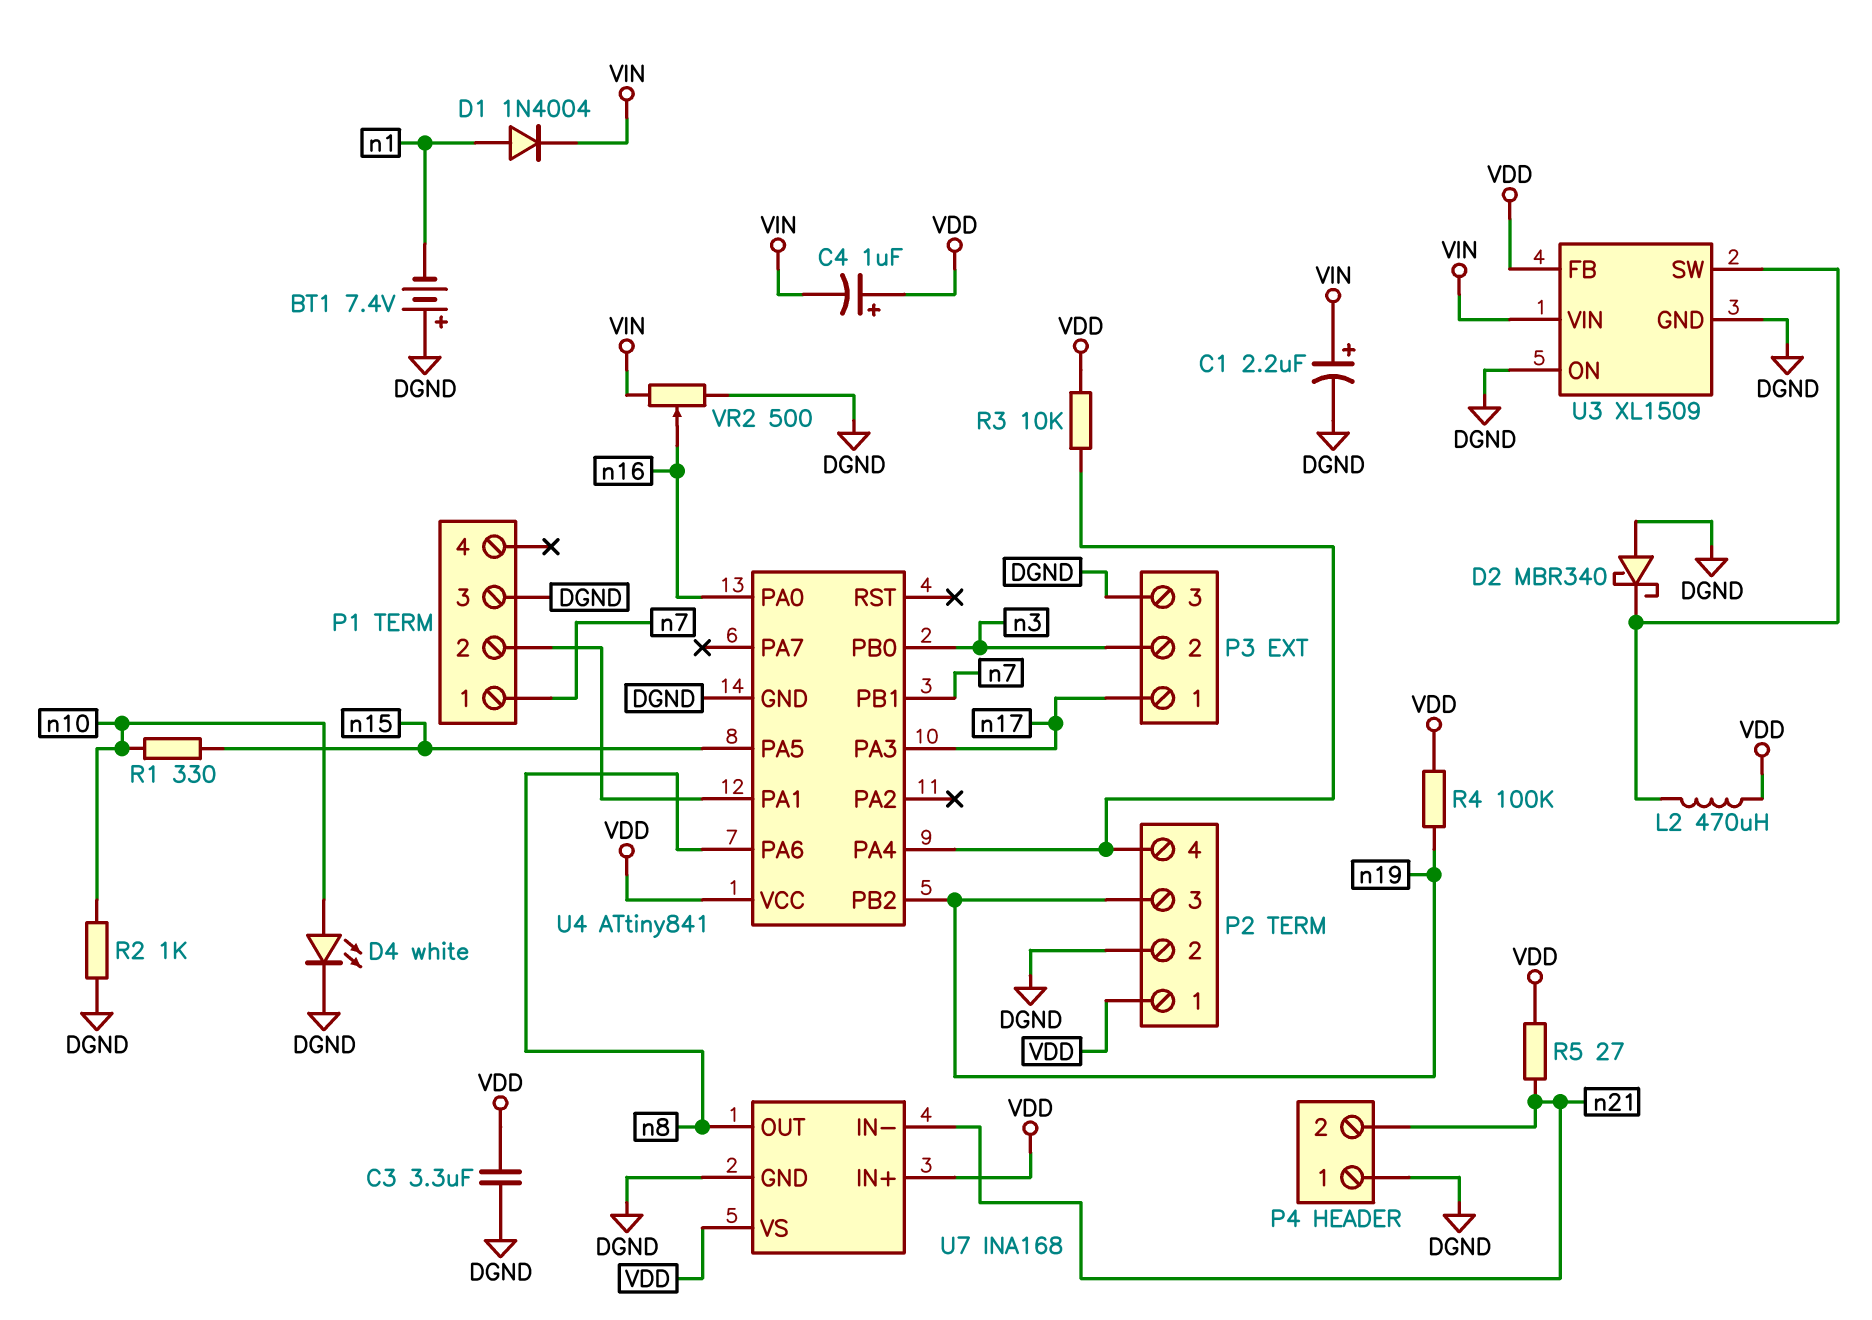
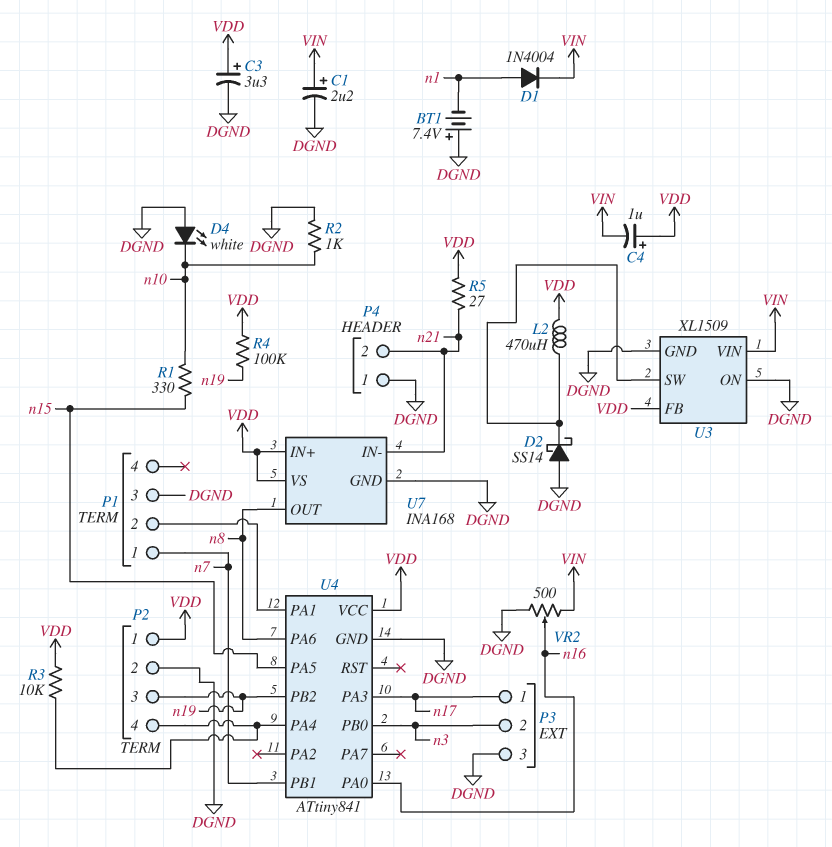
C3: 3.3uF (DGND, VDD) -> 3.3uF (plus VDD, minus DGND)
D2: schottky MBR340 (A DGND, K U3/SW) -> schottky SS14 (A DGND, K U3/SW)
D4: LED white (A n10, K DGND) -> LED white (A DGND, K n10)

